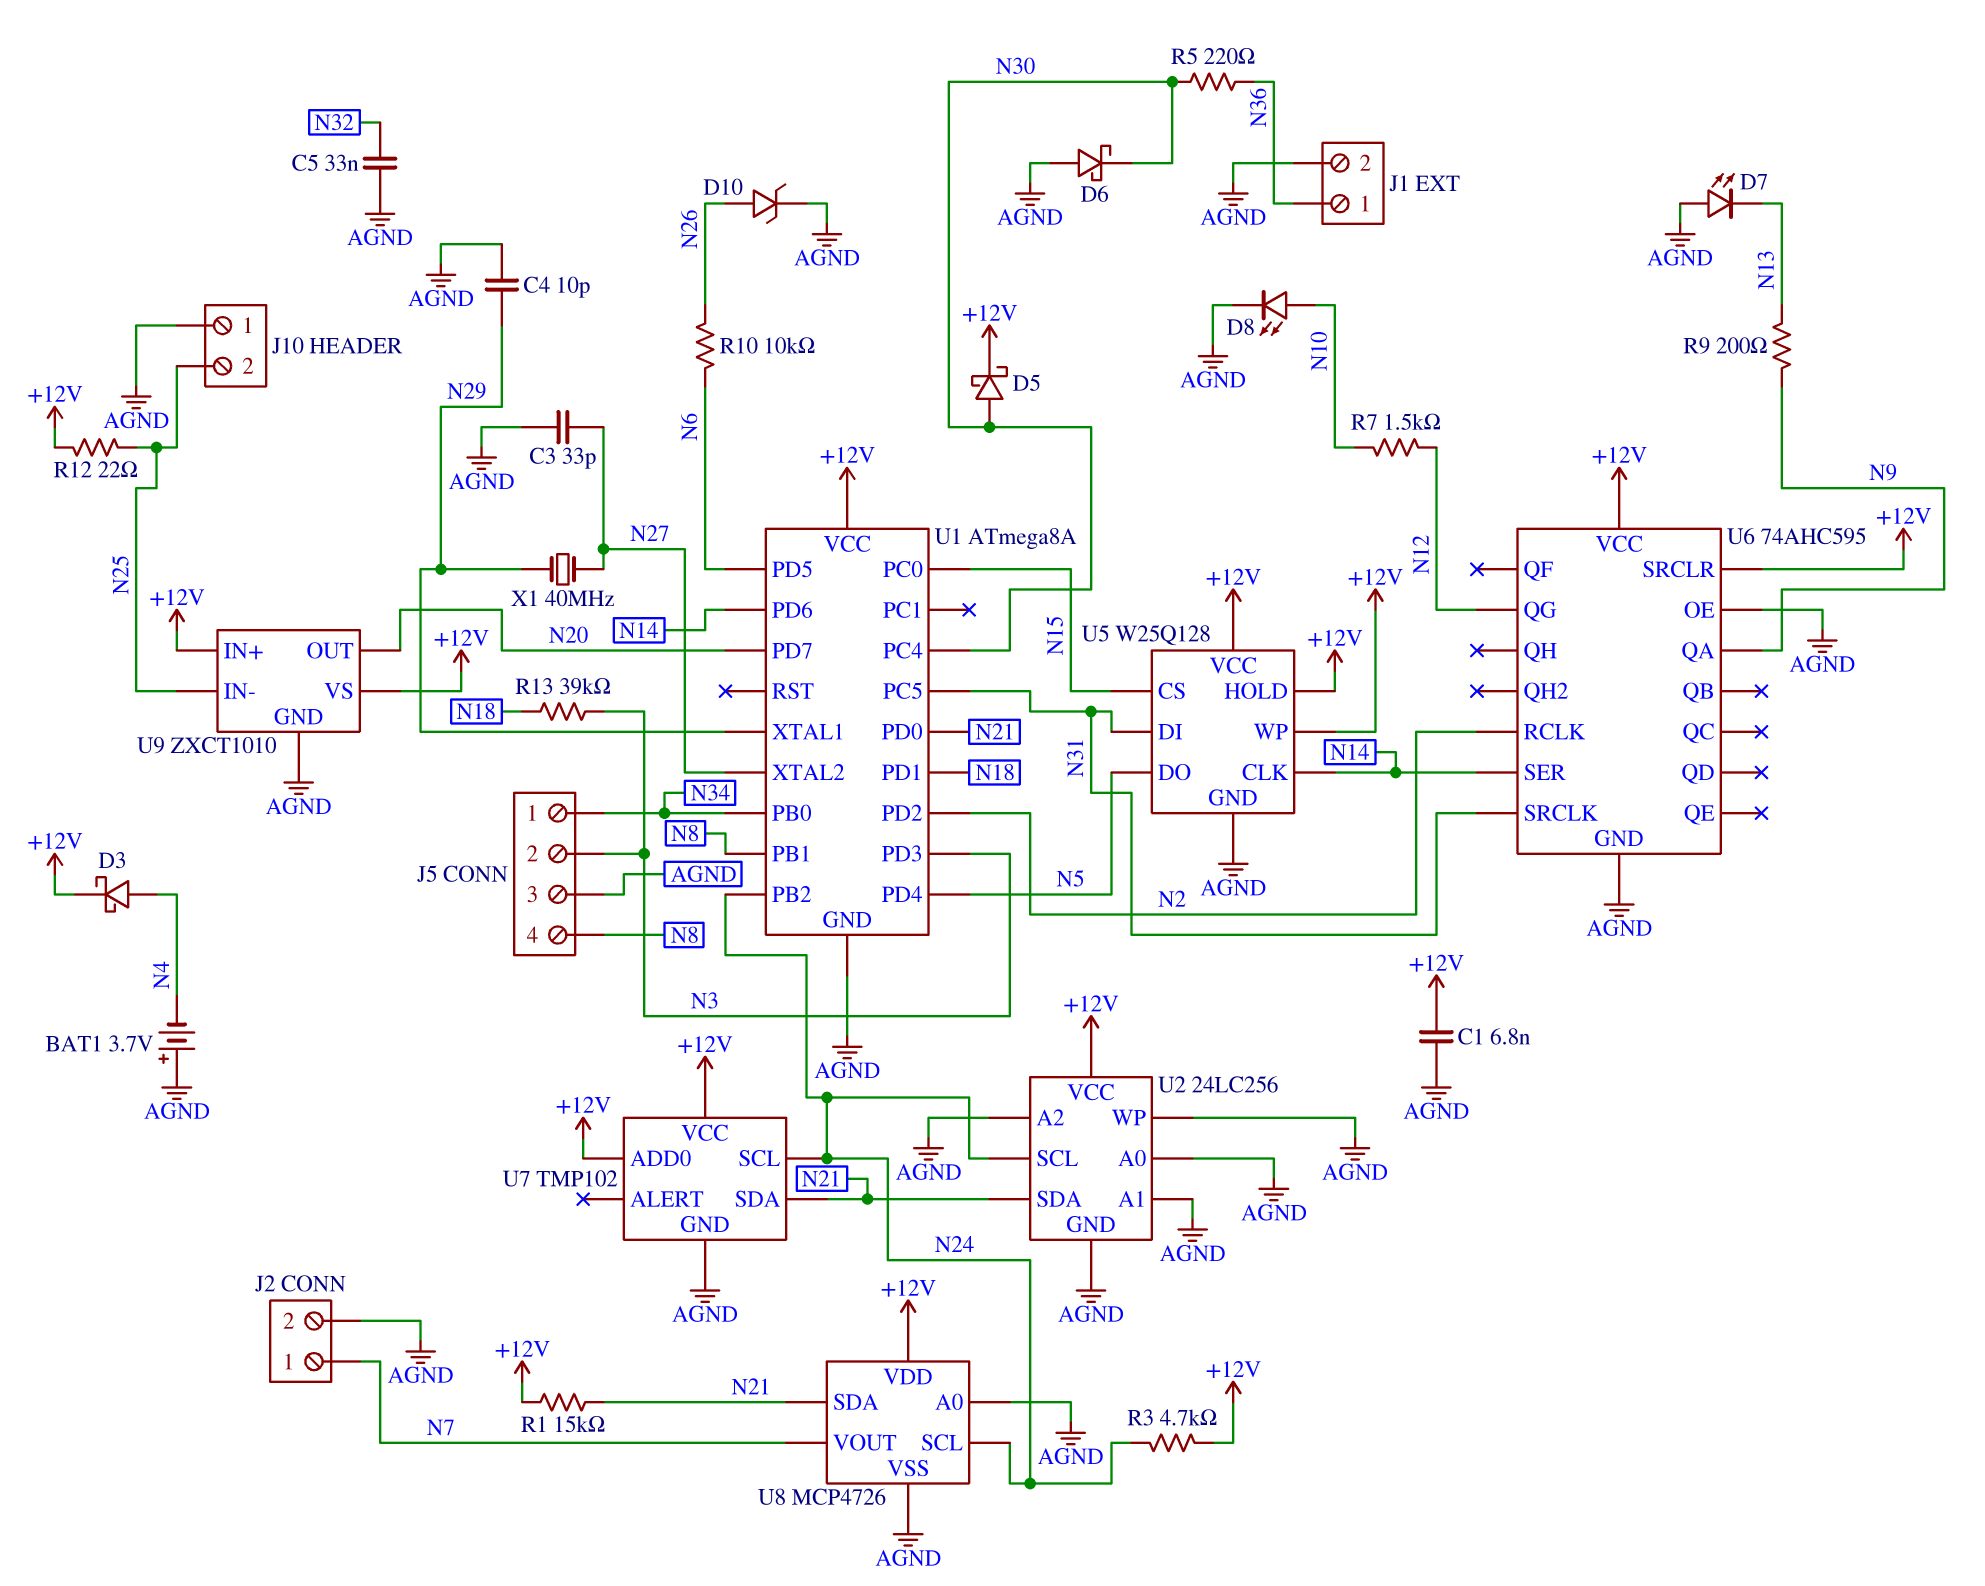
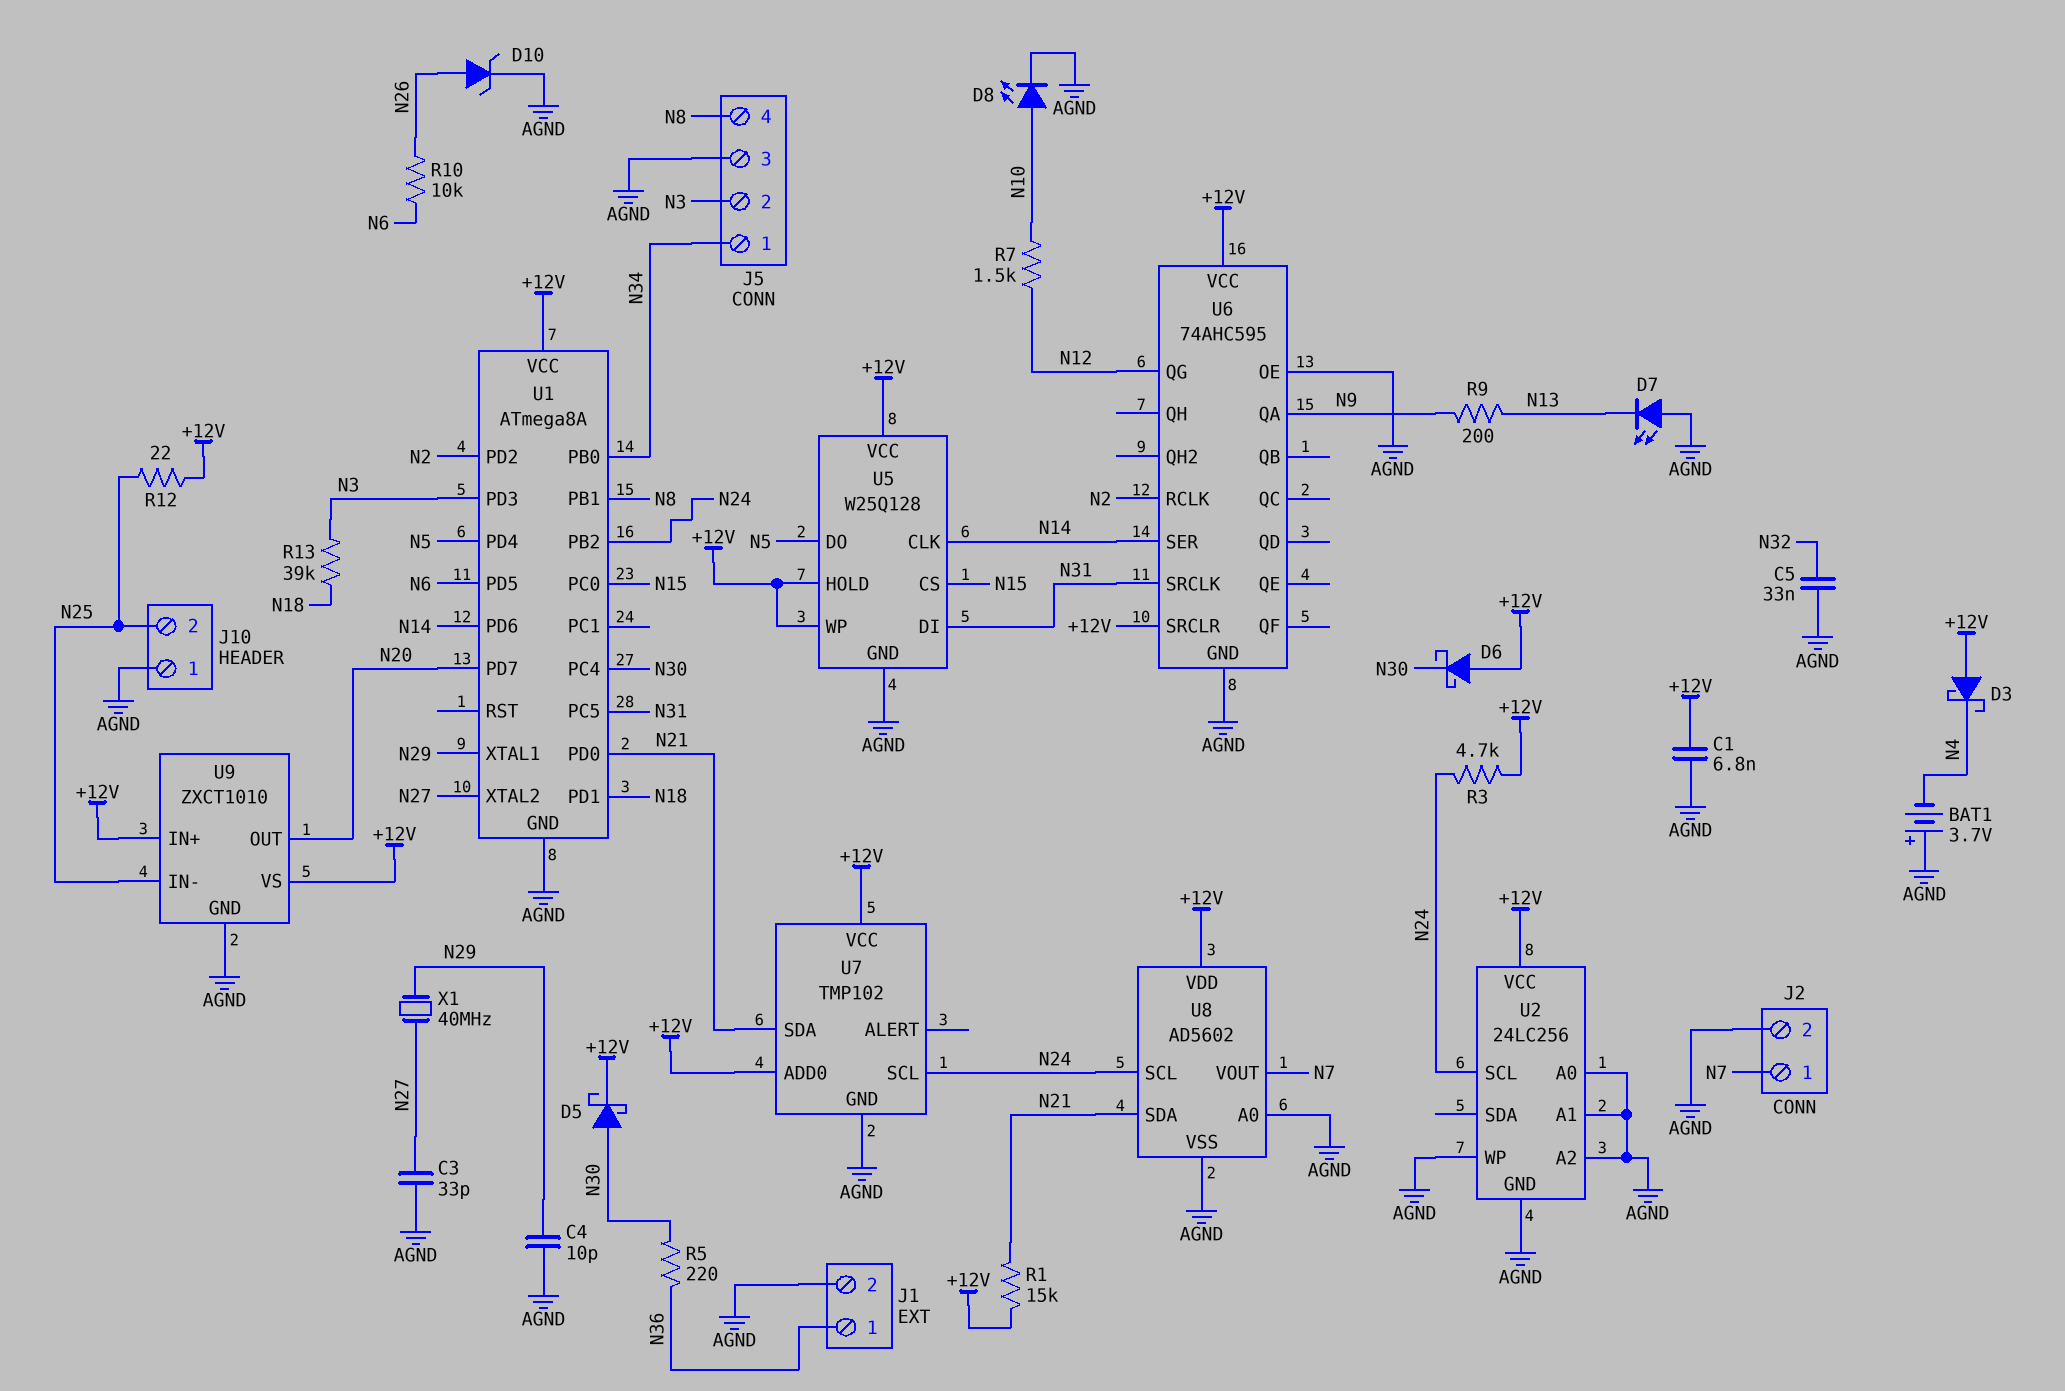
D3: schottky (A N4, K +12V) -> schottky (A +12V, K N4)
D6: schottky (A AGND, K N30) -> schottky (A +12V, K N30)
U2 pin SDA: N21 -> none
U8: MCP4726 -> AD5602

